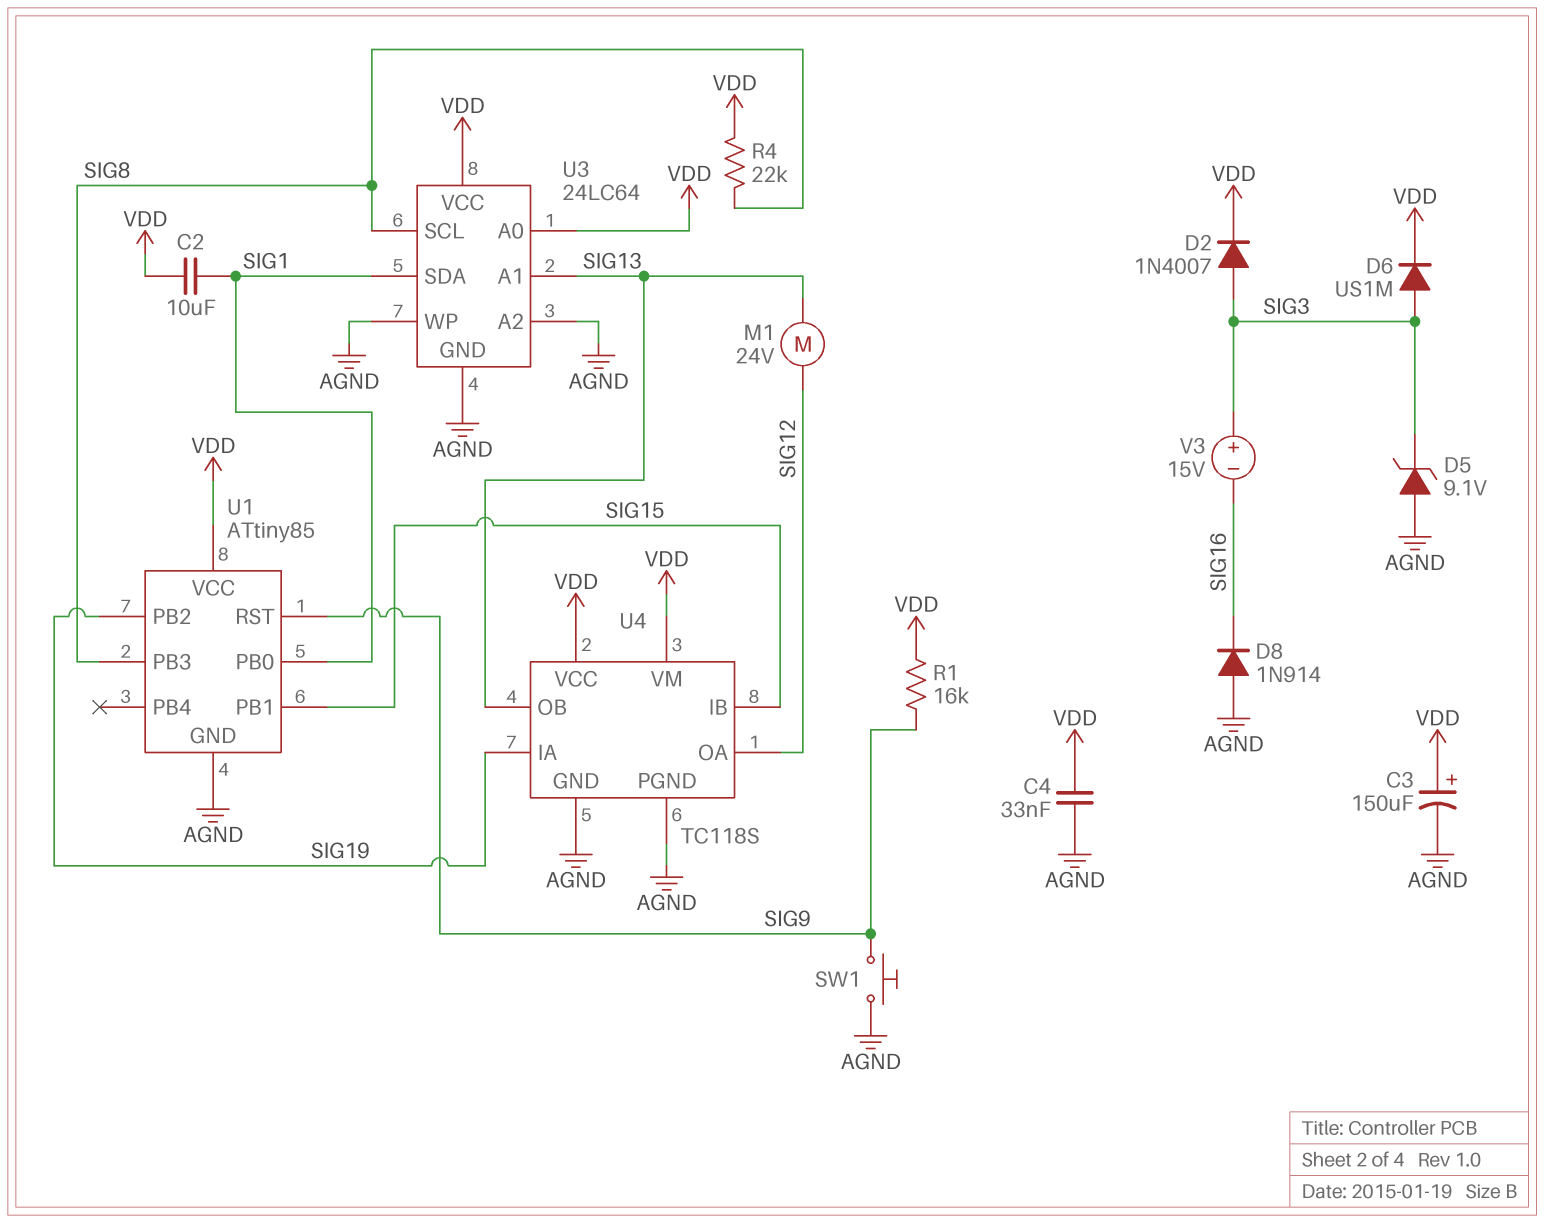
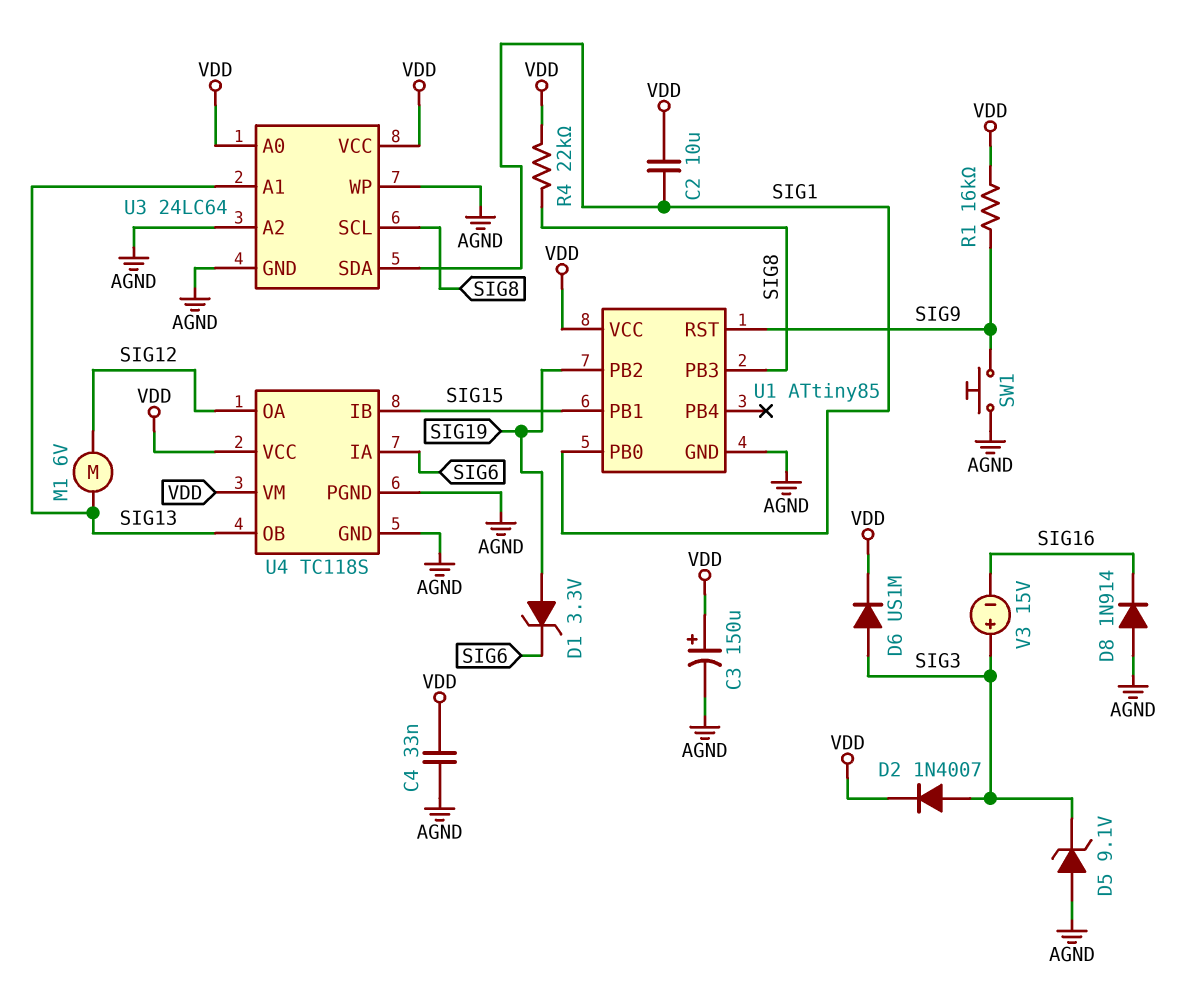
D1: none -> zener 3.3V (A SIG19, K SIG6)
M1: motor 24V (SIG12, SIG13) -> motor 6V (SIG12, SIG13)
U4 pin IA: SIG19 -> SIG6

